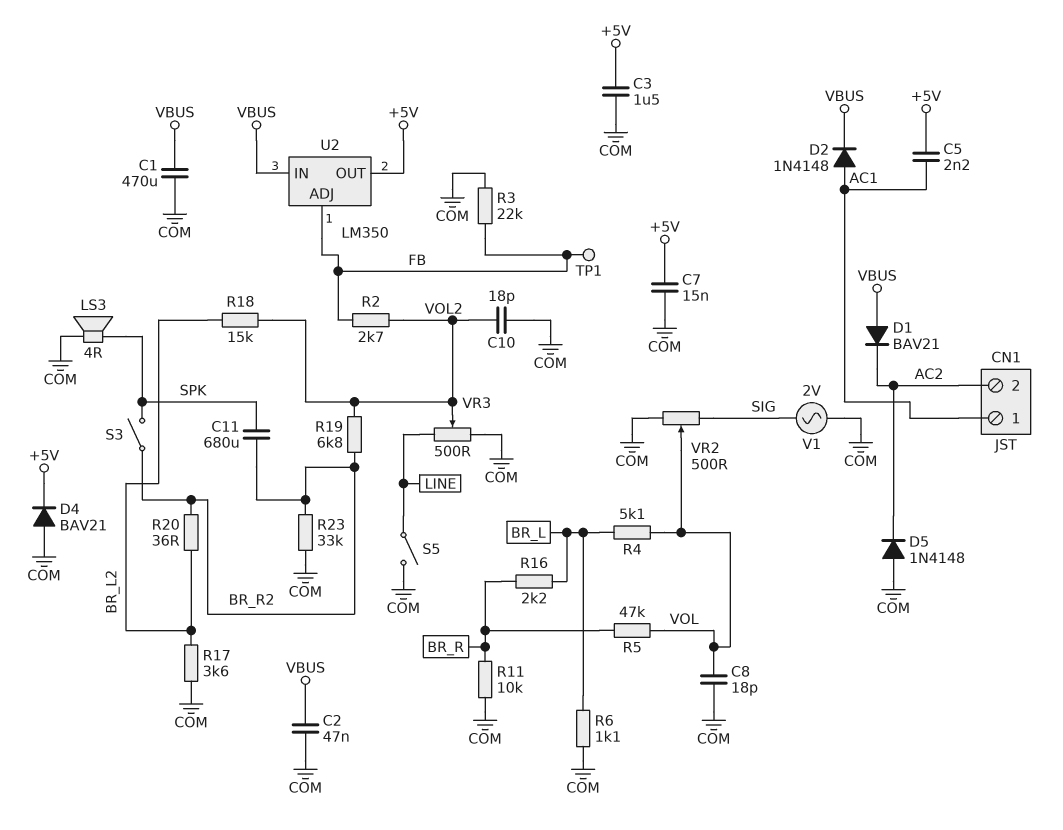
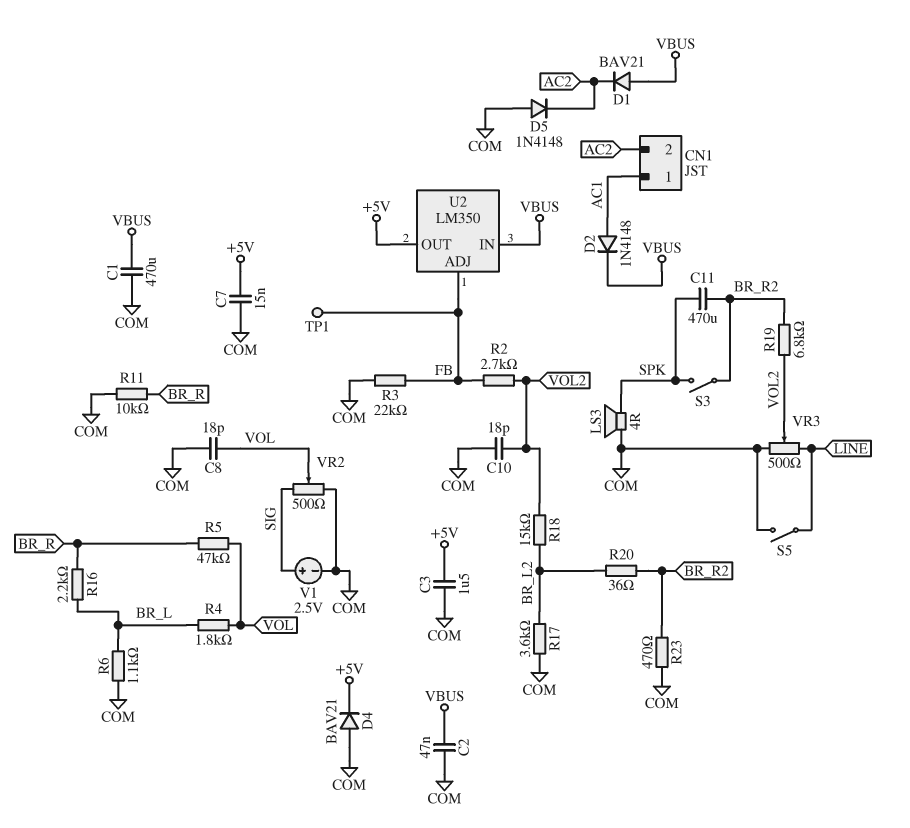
C5: 2.2nF (+5V, AC1) -> none
C11: 680uF (BR_R2, SPK) -> 470uF (BR_R2, SPK)
R4: 5.1k (BR_L, VOL) -> 1.8k (BR_L, VOL)
R23: 33k (BR_R2, COM) -> 470 (BR_R2, COM)
V1: AC 2V (COM, SIG) -> 2.5V (plus SIG, minus COM)

